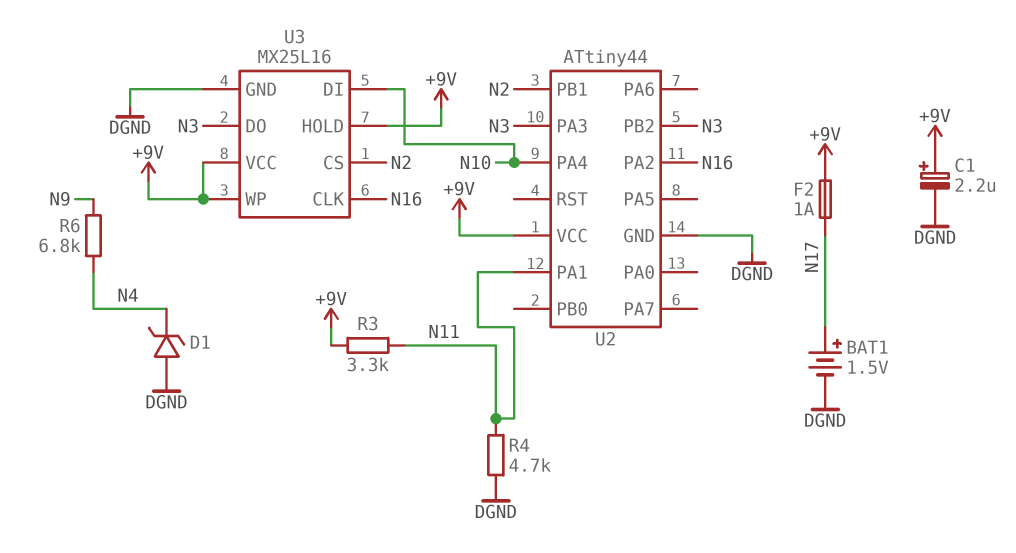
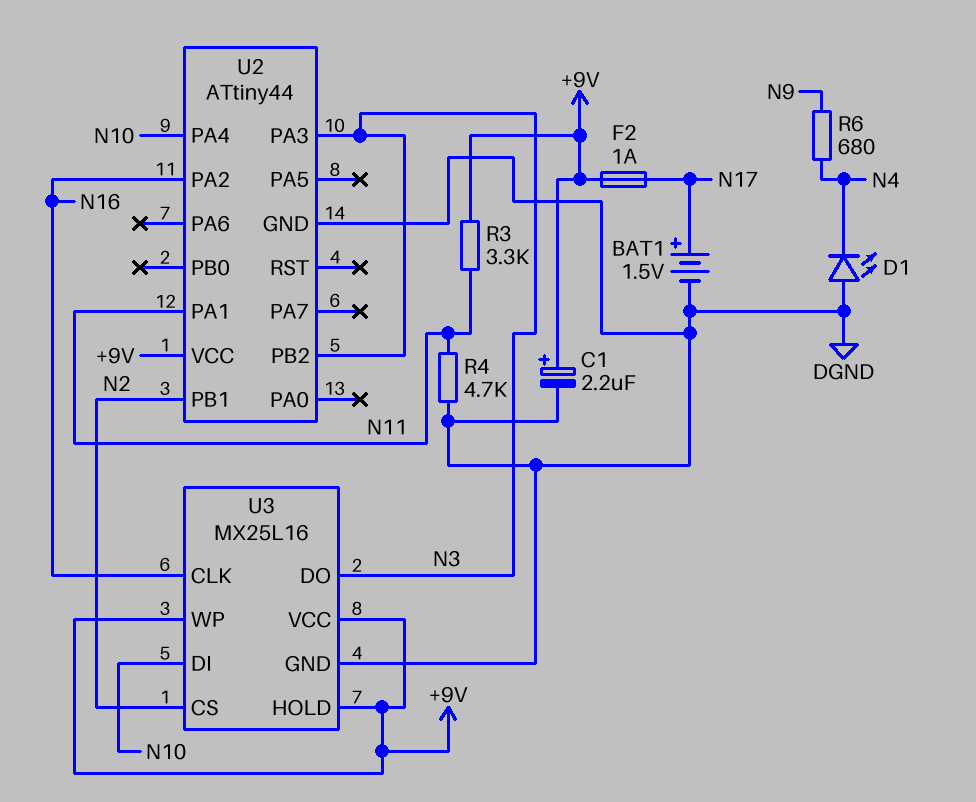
D1: zener (A DGND, K N4) -> LED (A DGND, K N4)
R6: 6.8k (N4, N9) -> 680 (N4, N9)

